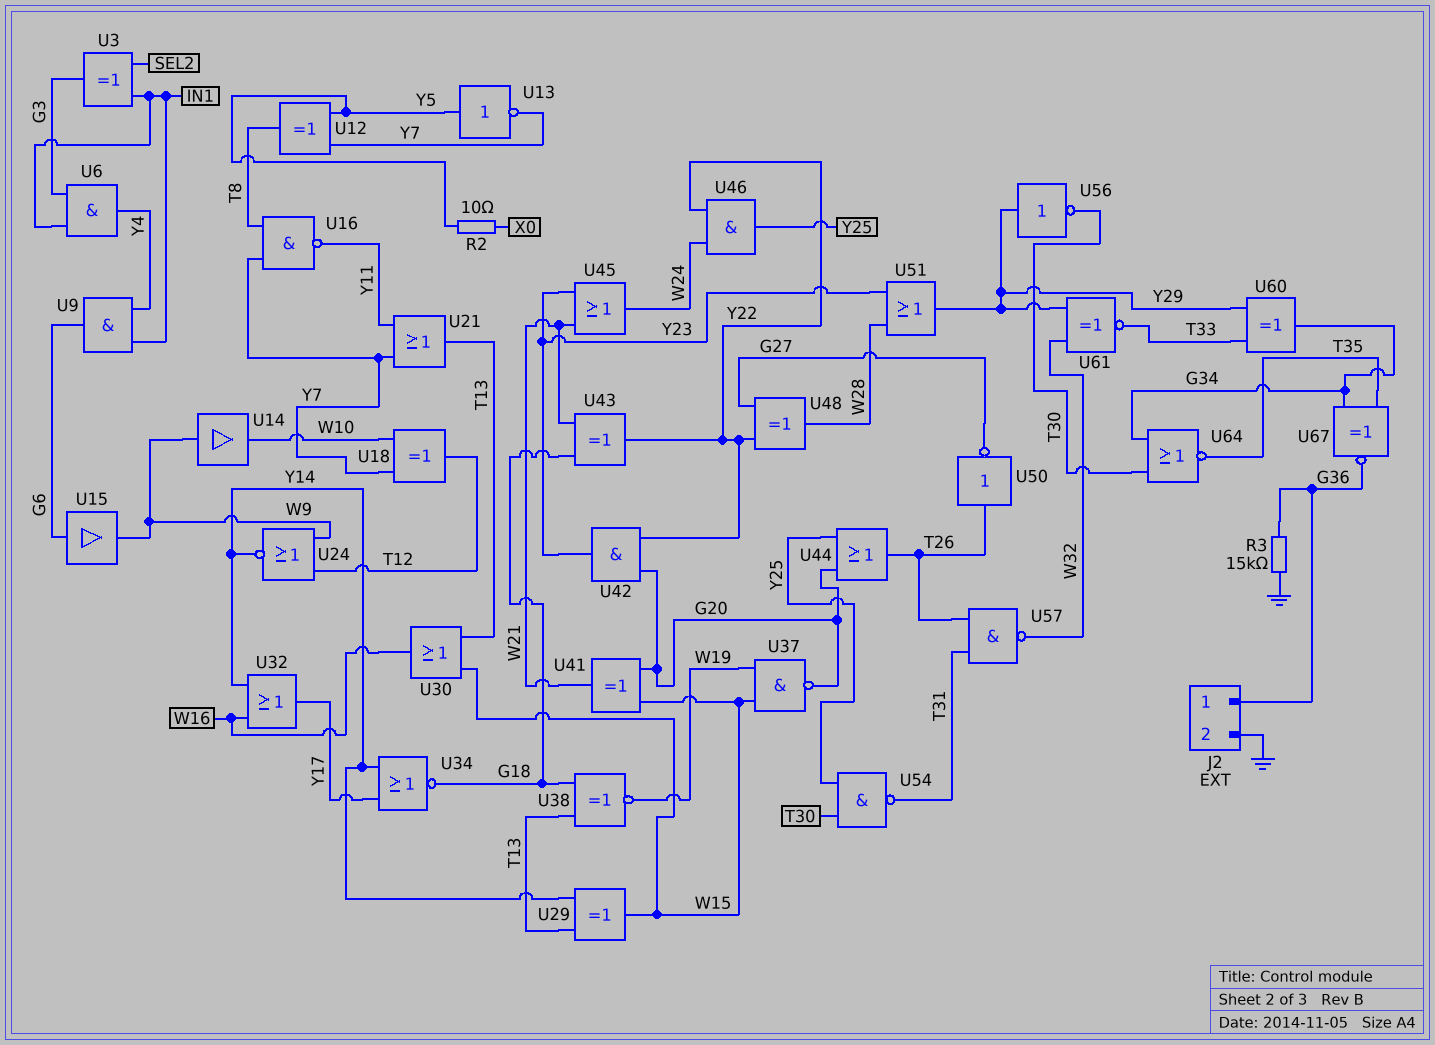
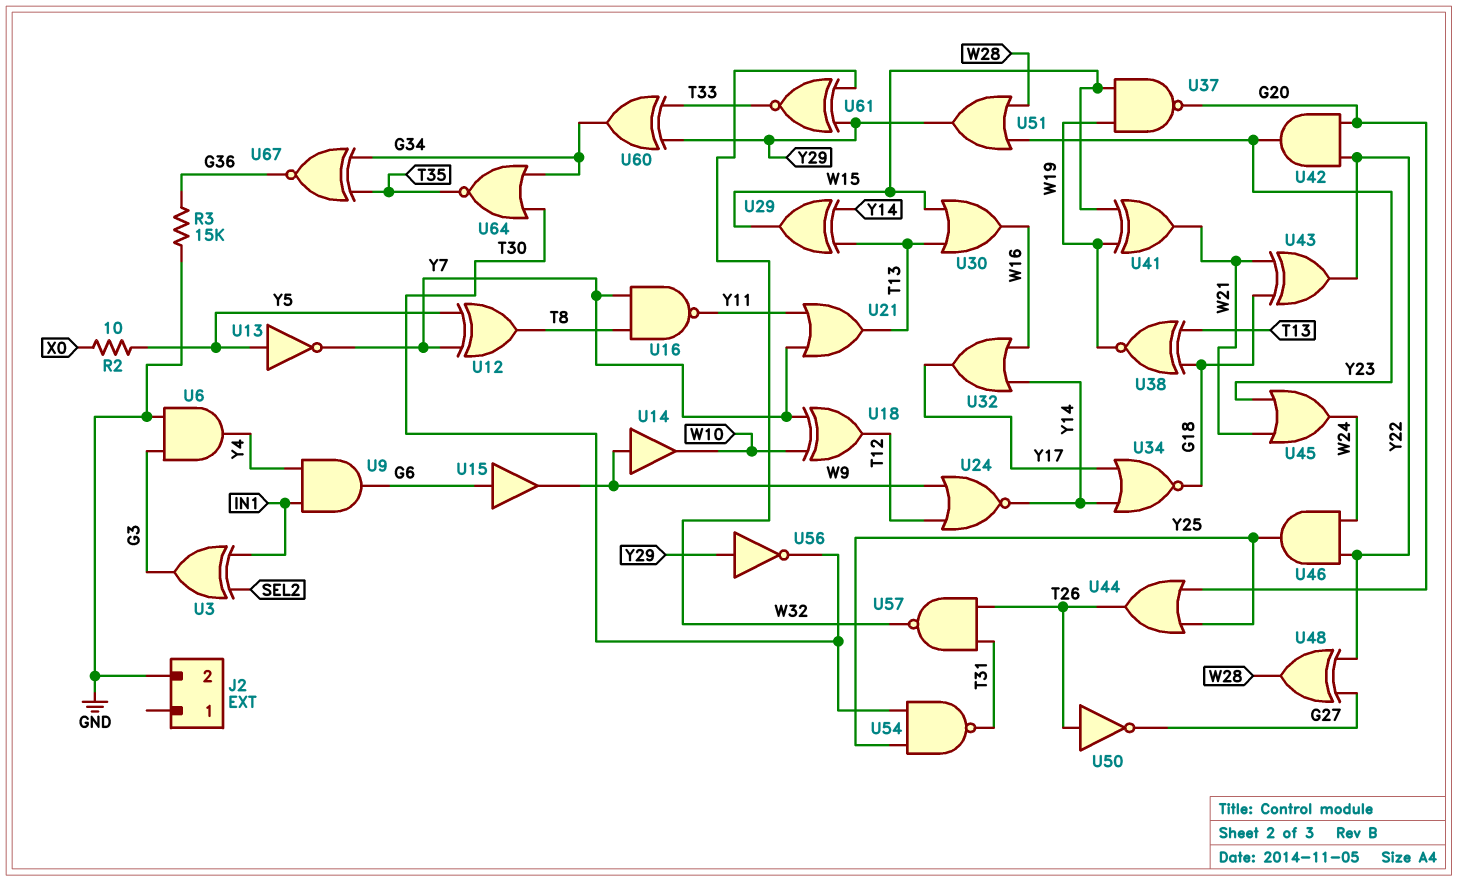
J2 pin 1: G36 -> none
U6: AND (in G3, in IN1, out Y4) -> AND (in G3, in GND, out Y4)
U41: XOR (in G20, in W15, out W21) -> XOR (in W15, in W19, out W21)

